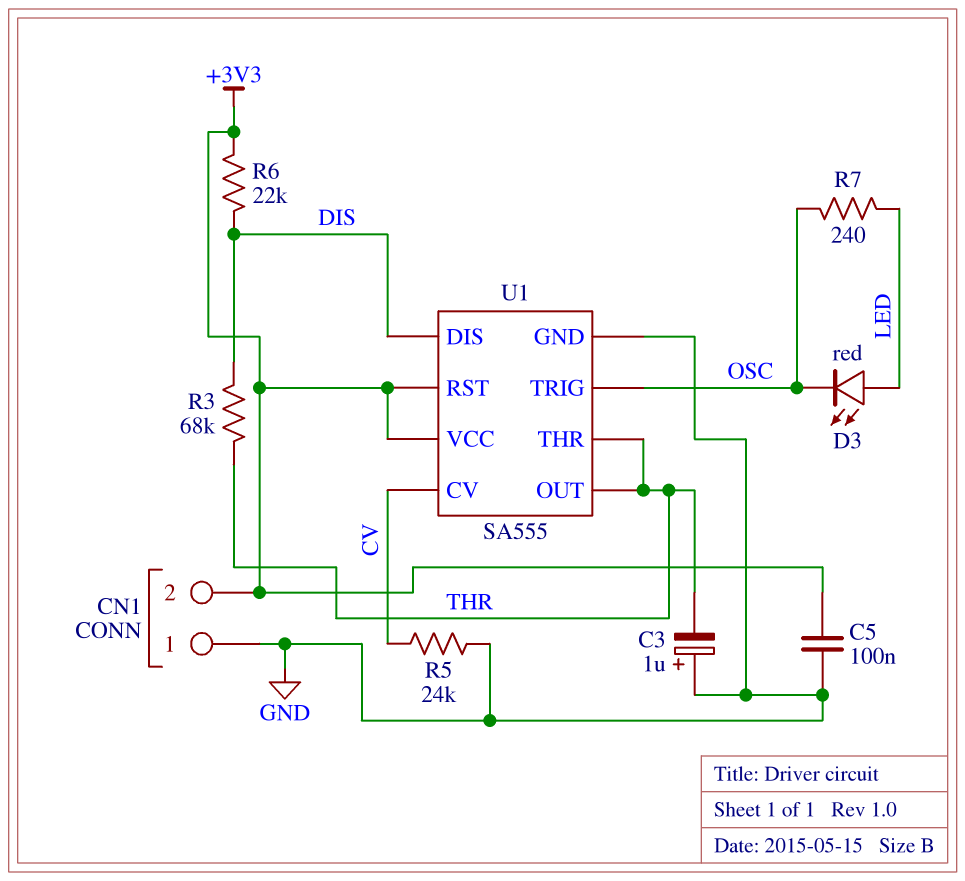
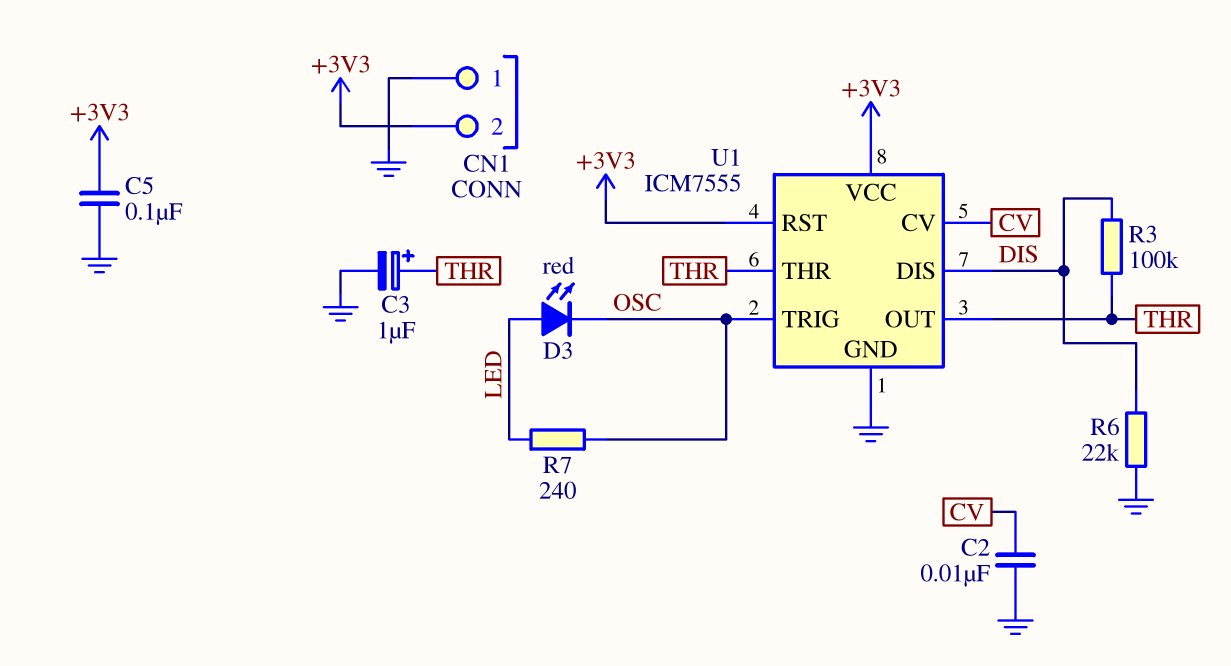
C2: none -> 10nF (CV, GND)
C3: 1uF (plus GND, minus THR) -> 1uF (plus THR, minus GND)
R3: 68k (DIS, THR) -> 100k (DIS, THR)
R5: 24k (CV, GND) -> none
R6: 22k (+3V3, DIS) -> 22k (DIS, GND)
U1: SA555 -> ICM7555

